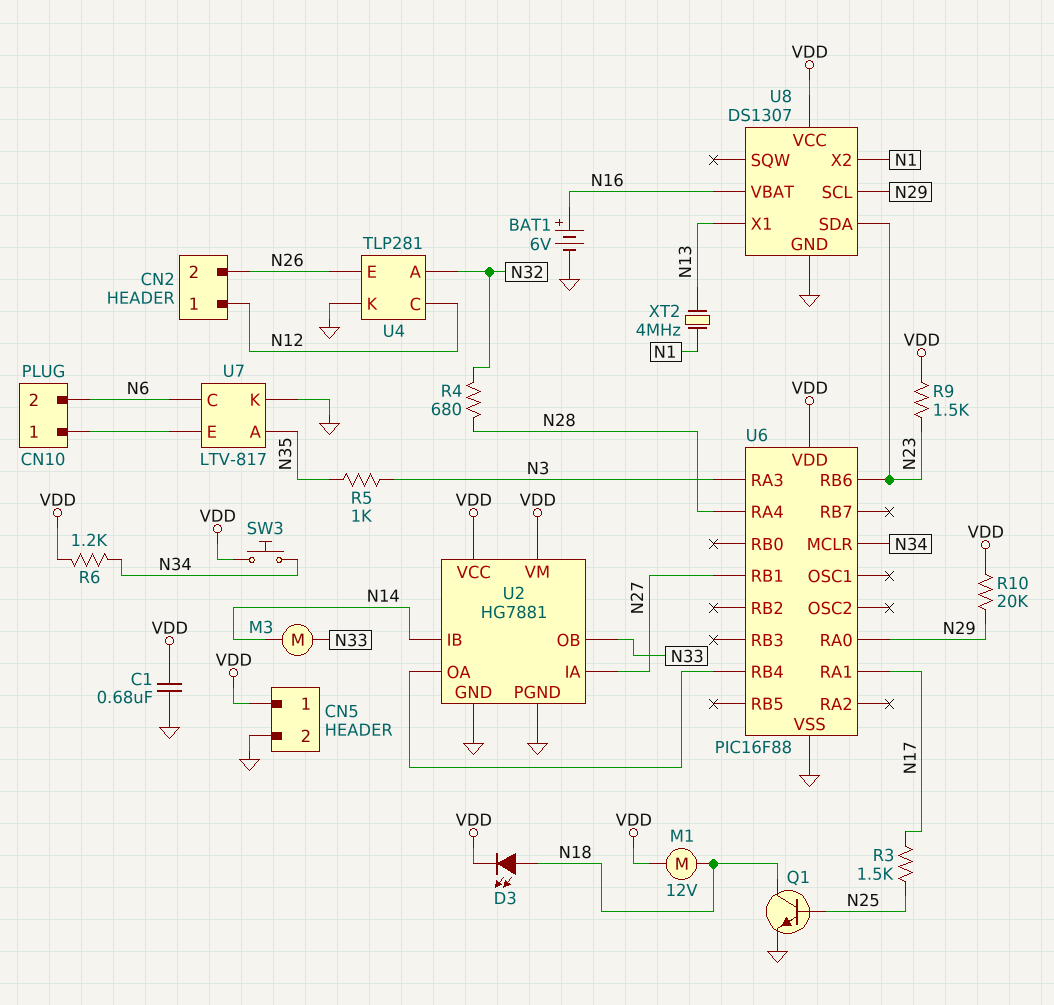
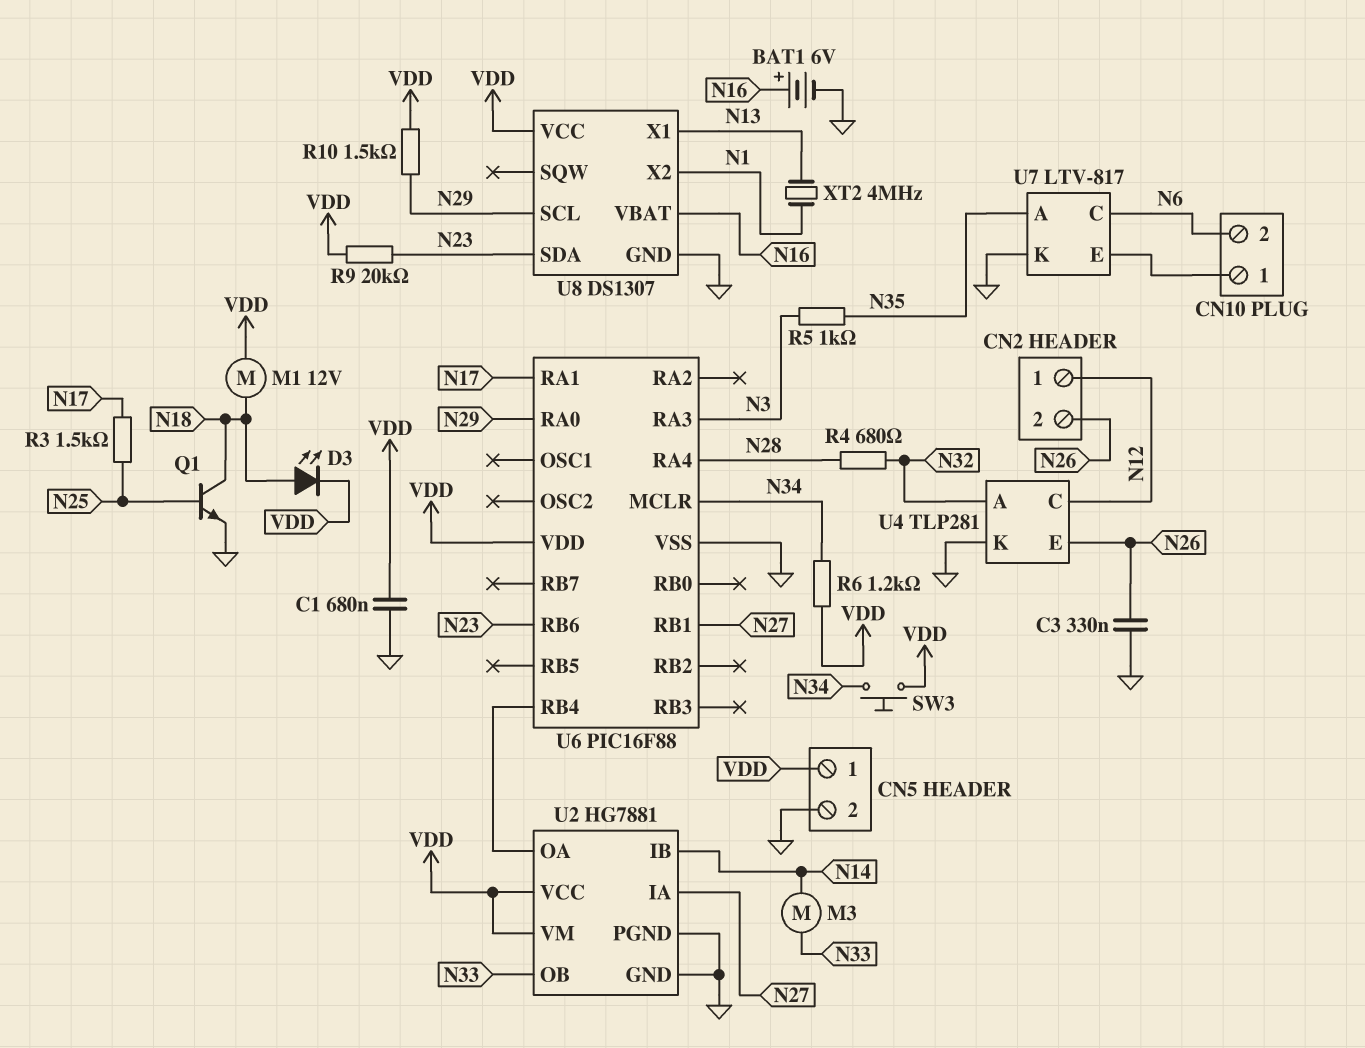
C3: none -> 330nF (GND, N26)
R9: 1.5k (N23, VDD) -> 20k (N23, VDD)
R10: 20k (N29, VDD) -> 1.5k (N29, VDD)

